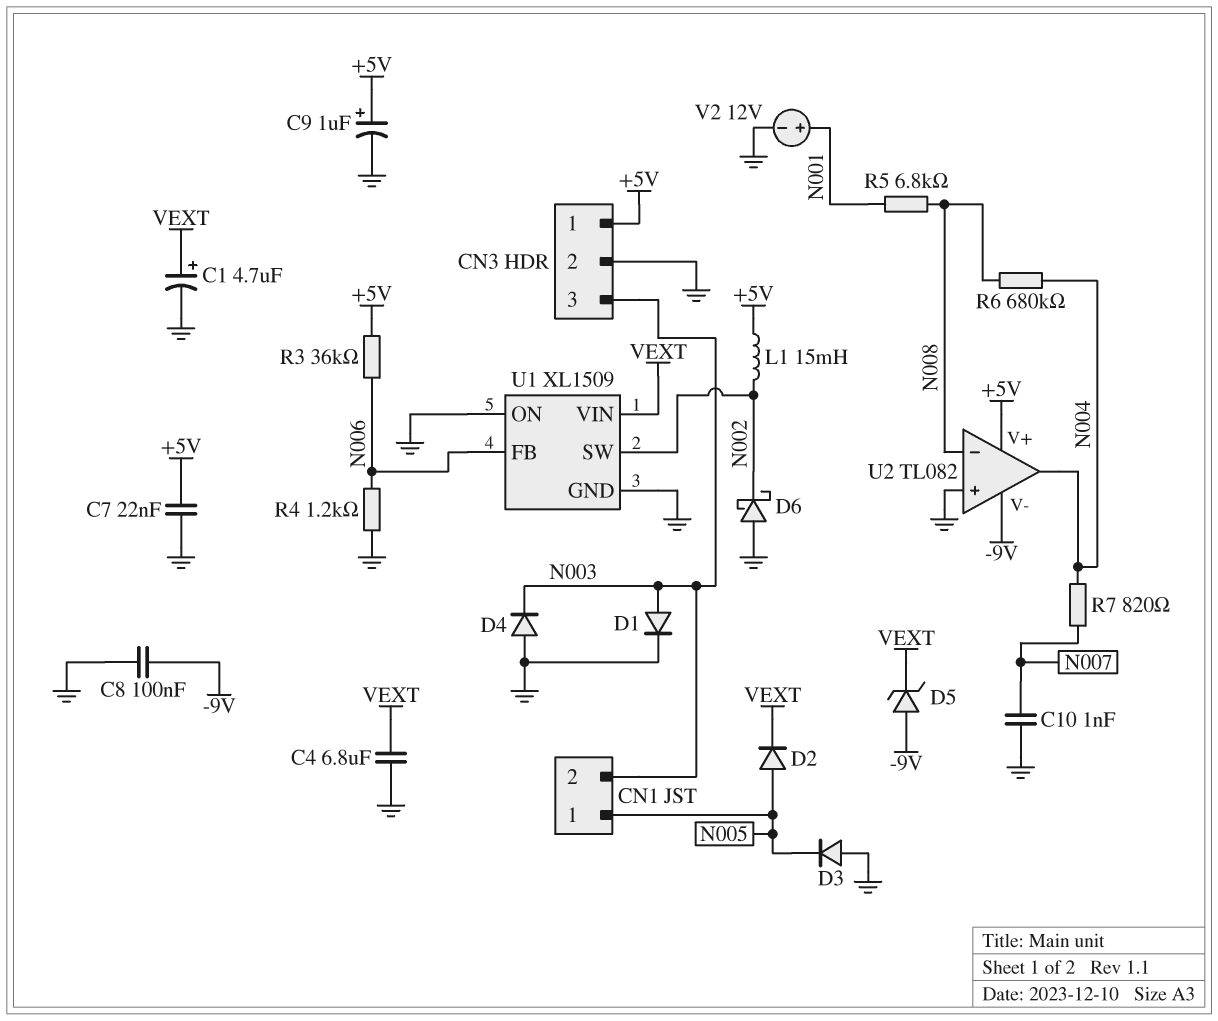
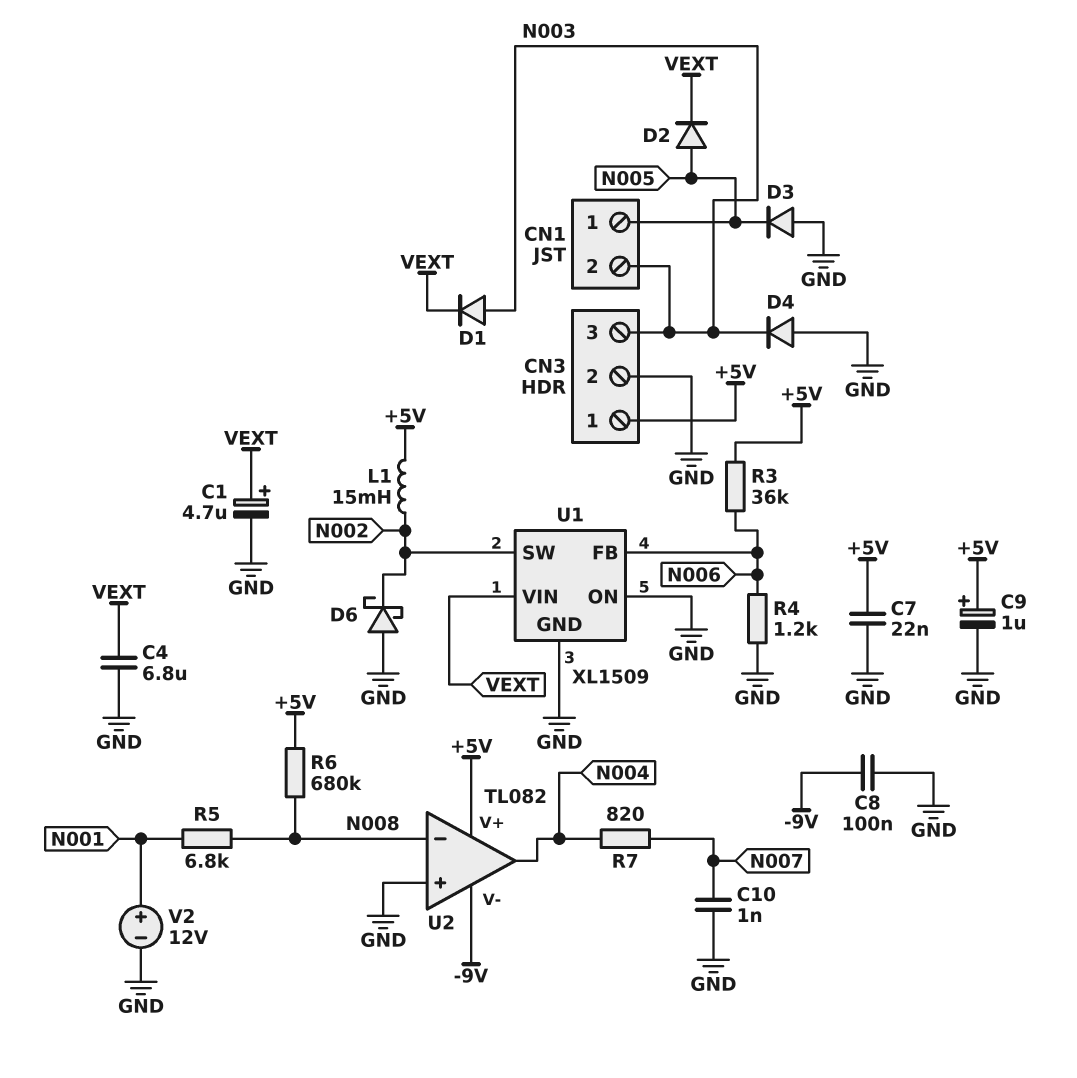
D1: diode (A N003, K GND) -> diode (A N003, K VEXT)
D5: zener (A -9V, K VEXT) -> none
R6: 680k (N004, N008) -> 680k (+5V, N008)

